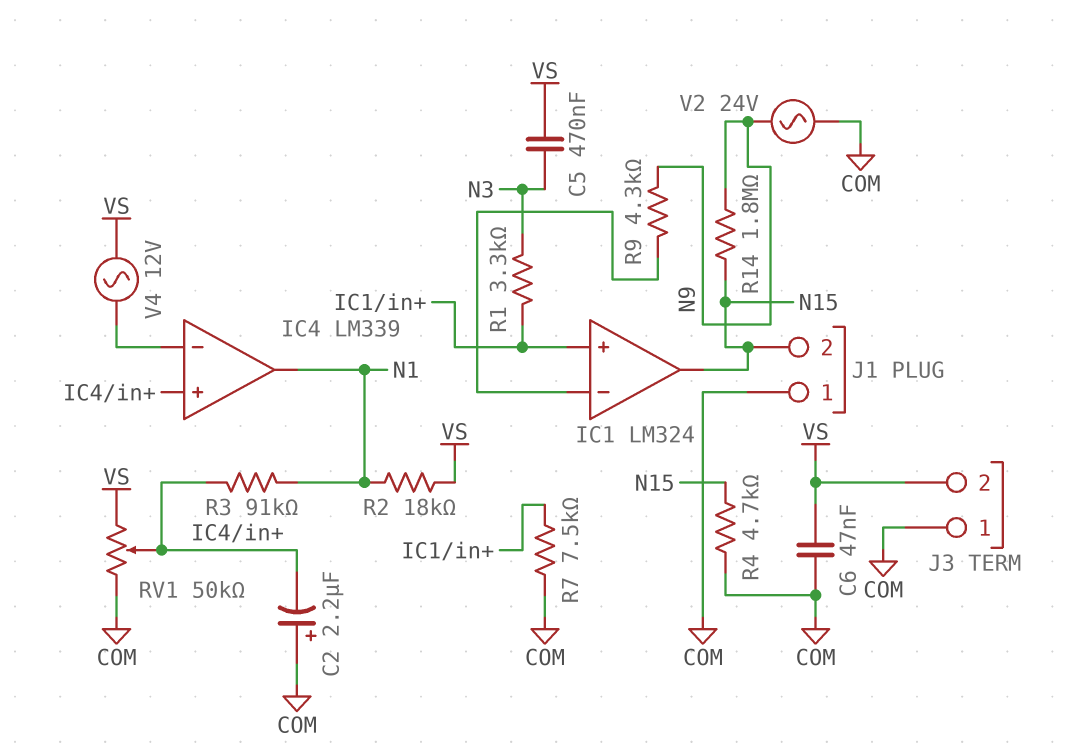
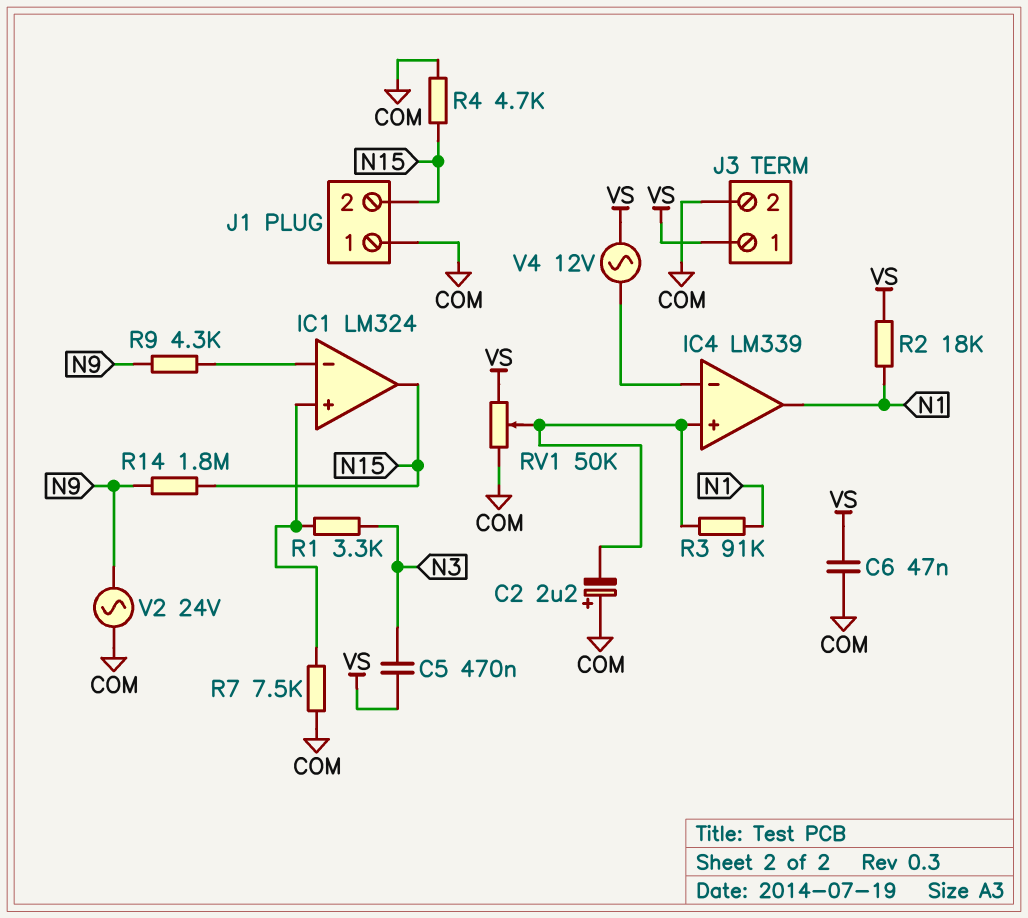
J3 pin 1: COM -> VS
J3 pin 2: VS -> COM

